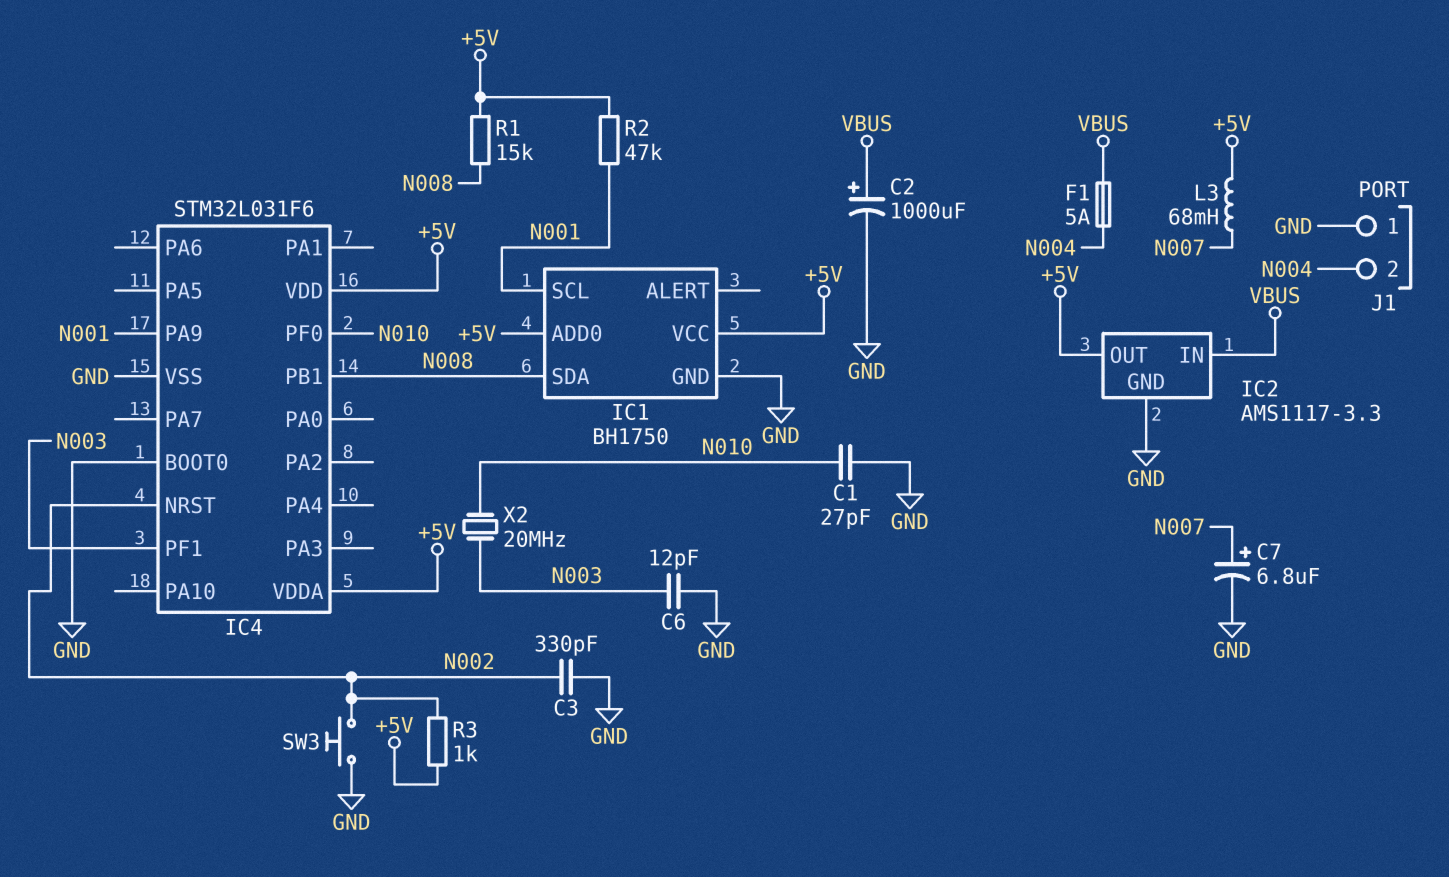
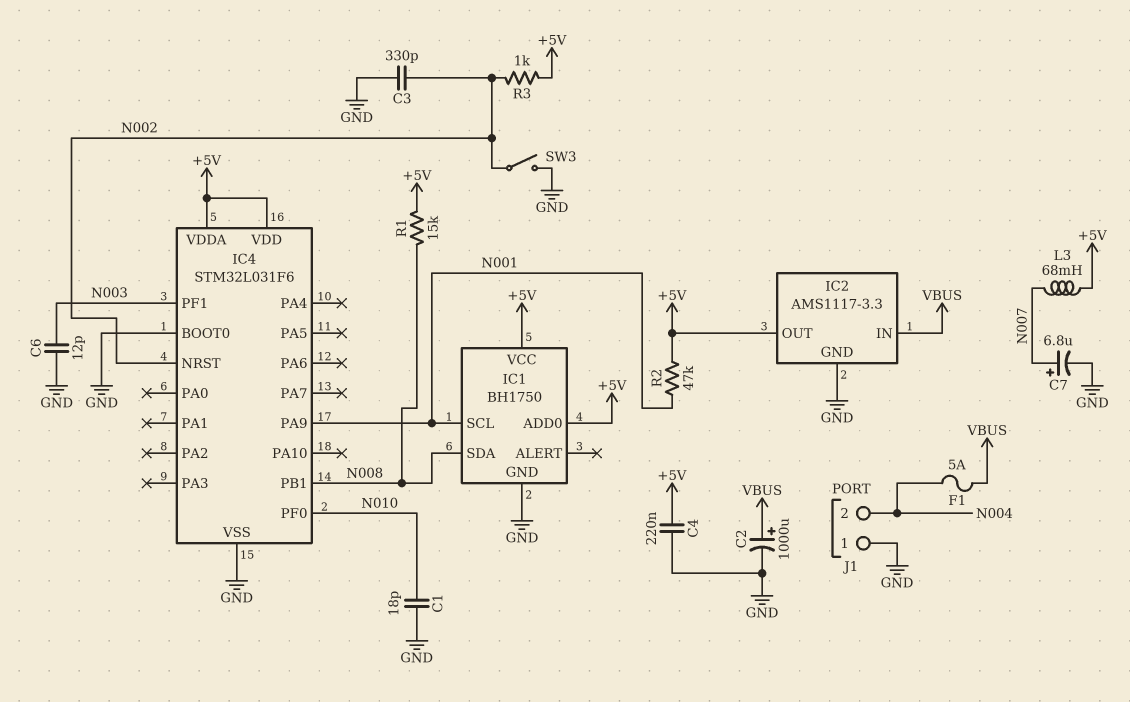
C1: 27pF (GND, N010) -> 18pF (GND, N010)
C4: none -> 220nF (+5V, GND)
SW3: button (GND, N002) -> switch (GND, N002)
X2: 20MHz (N003, N010) -> none

